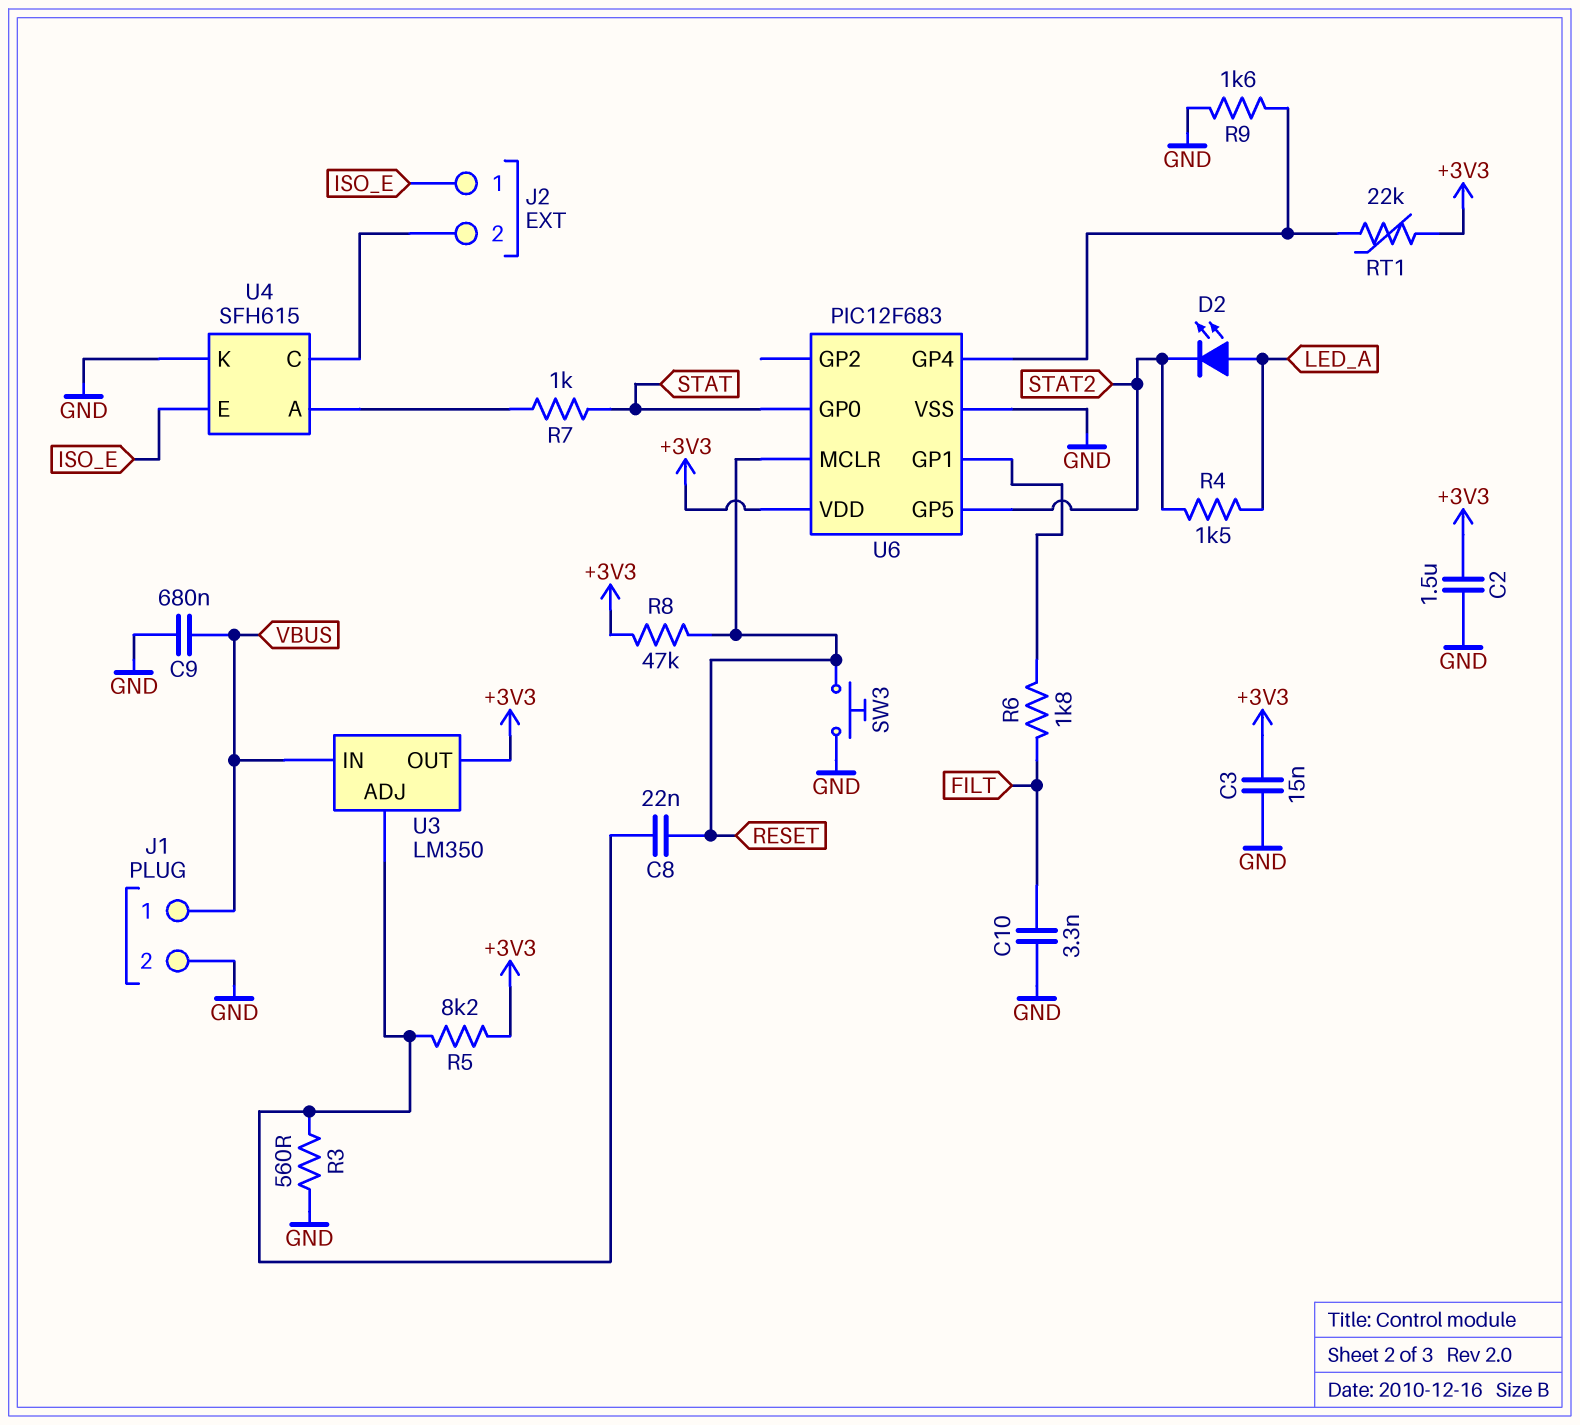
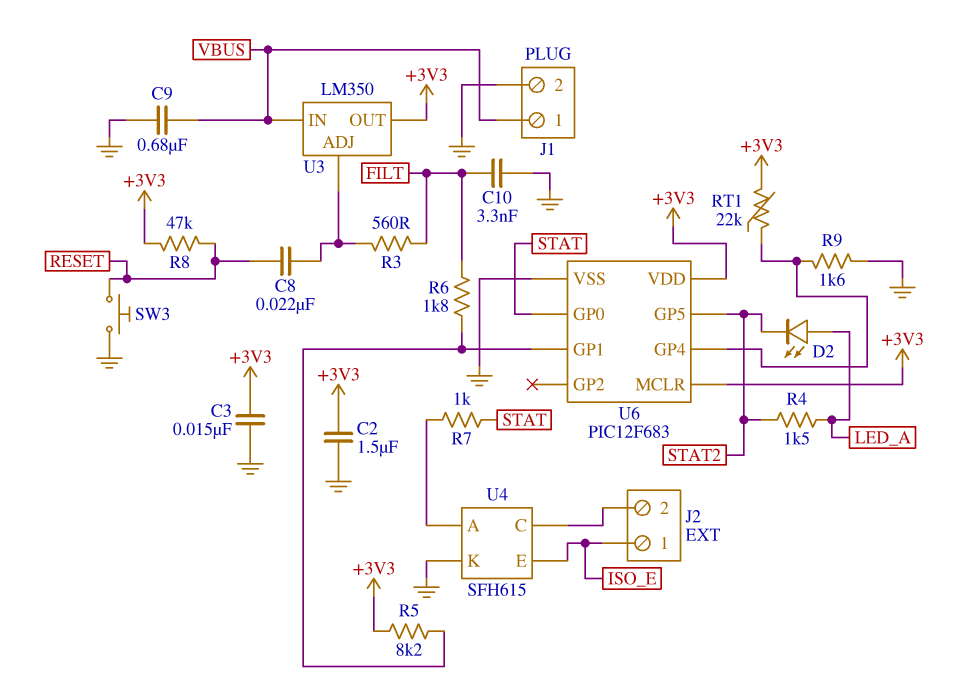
R3: 560 (GND, U3/ADJ) -> 560 (FILT, U3/ADJ)
R5: 8.2k (+3V3, U3/ADJ) -> 8.2k (+3V3, U6/GP1)
U6 pin MCLR: RESET -> +3V3

